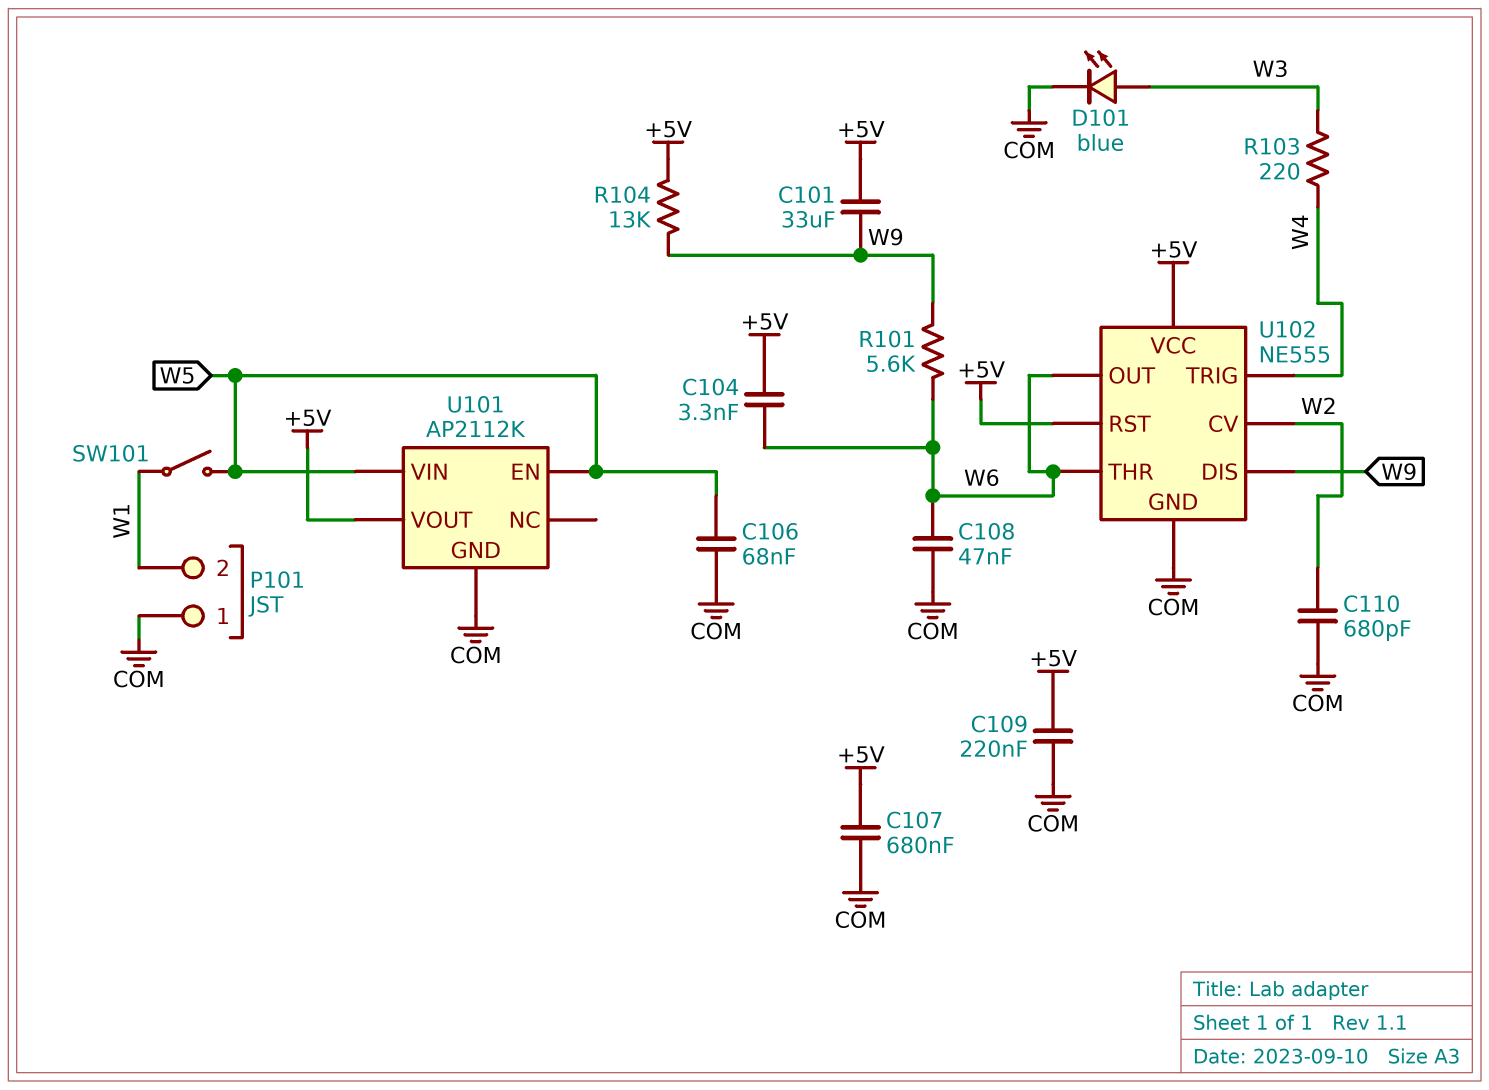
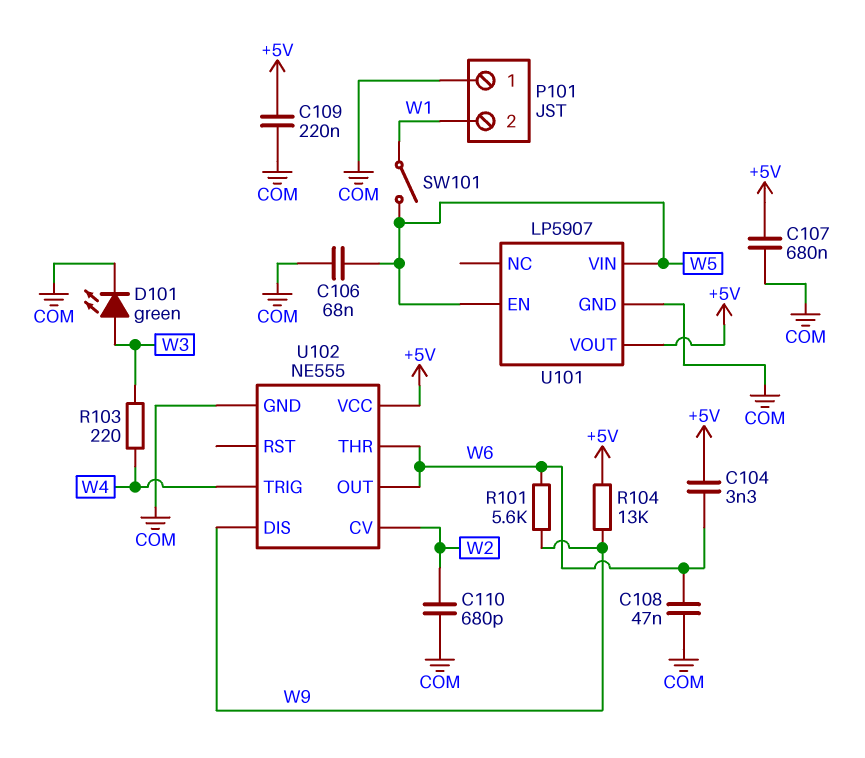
C101: 33uF (+5V, W9) -> none
D101: LED blue (A W3, K COM) -> LED green (A W3, K COM)
U101: AP2112K -> LP5907
U102 pin RST: +5V -> none

